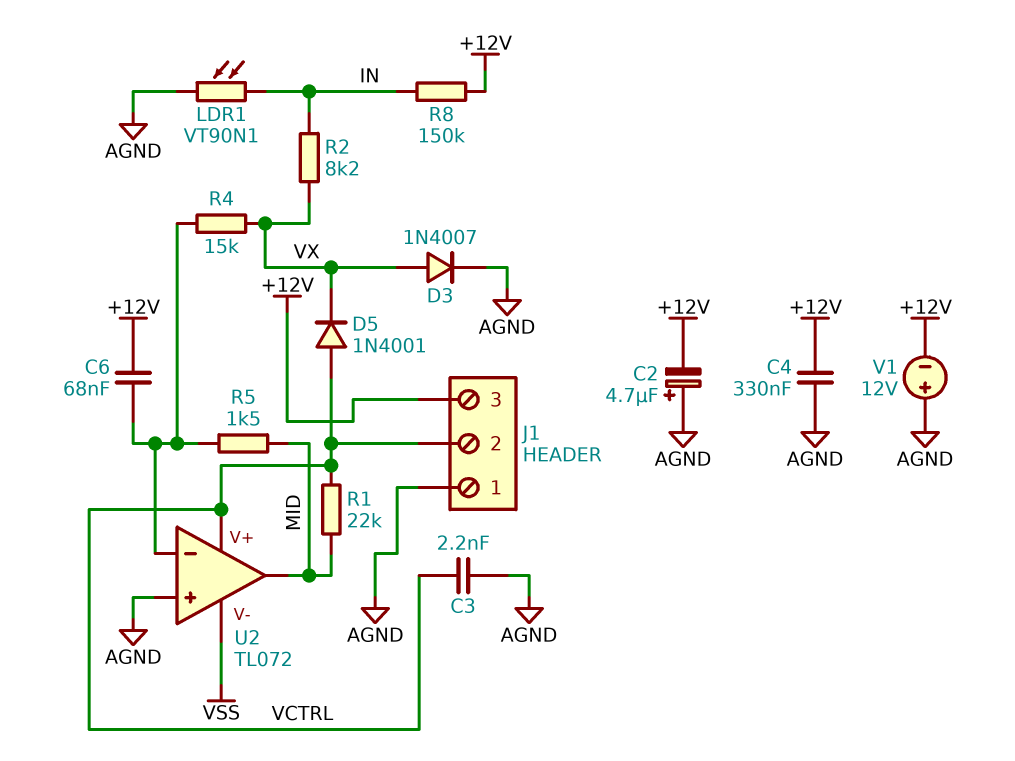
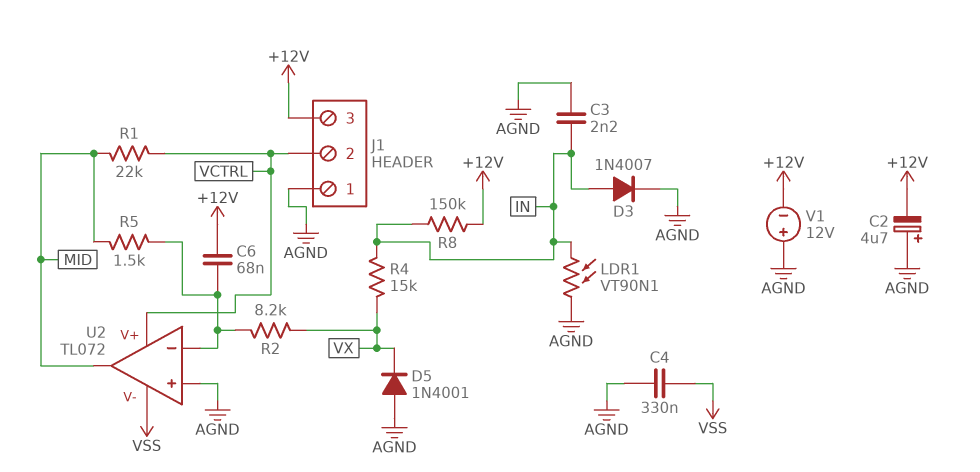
C3: 2.2nF (AGND, VCTRL) -> 2.2nF (AGND, IN)
C4: 330nF (+12V, AGND) -> 330nF (AGND, VSS)
D3: diode 1N4007 (A VX, K AGND) -> diode 1N4007 (A IN, K AGND)
D5: diode 1N4001 (A VCTRL, K VX) -> diode 1N4001 (A AGND, K VX)
R2: 8.2k (IN, VX) -> 8.2k (U2/in-, VX)
R4: 15k (U2/in-, VX) -> 15k (IN, VX)

